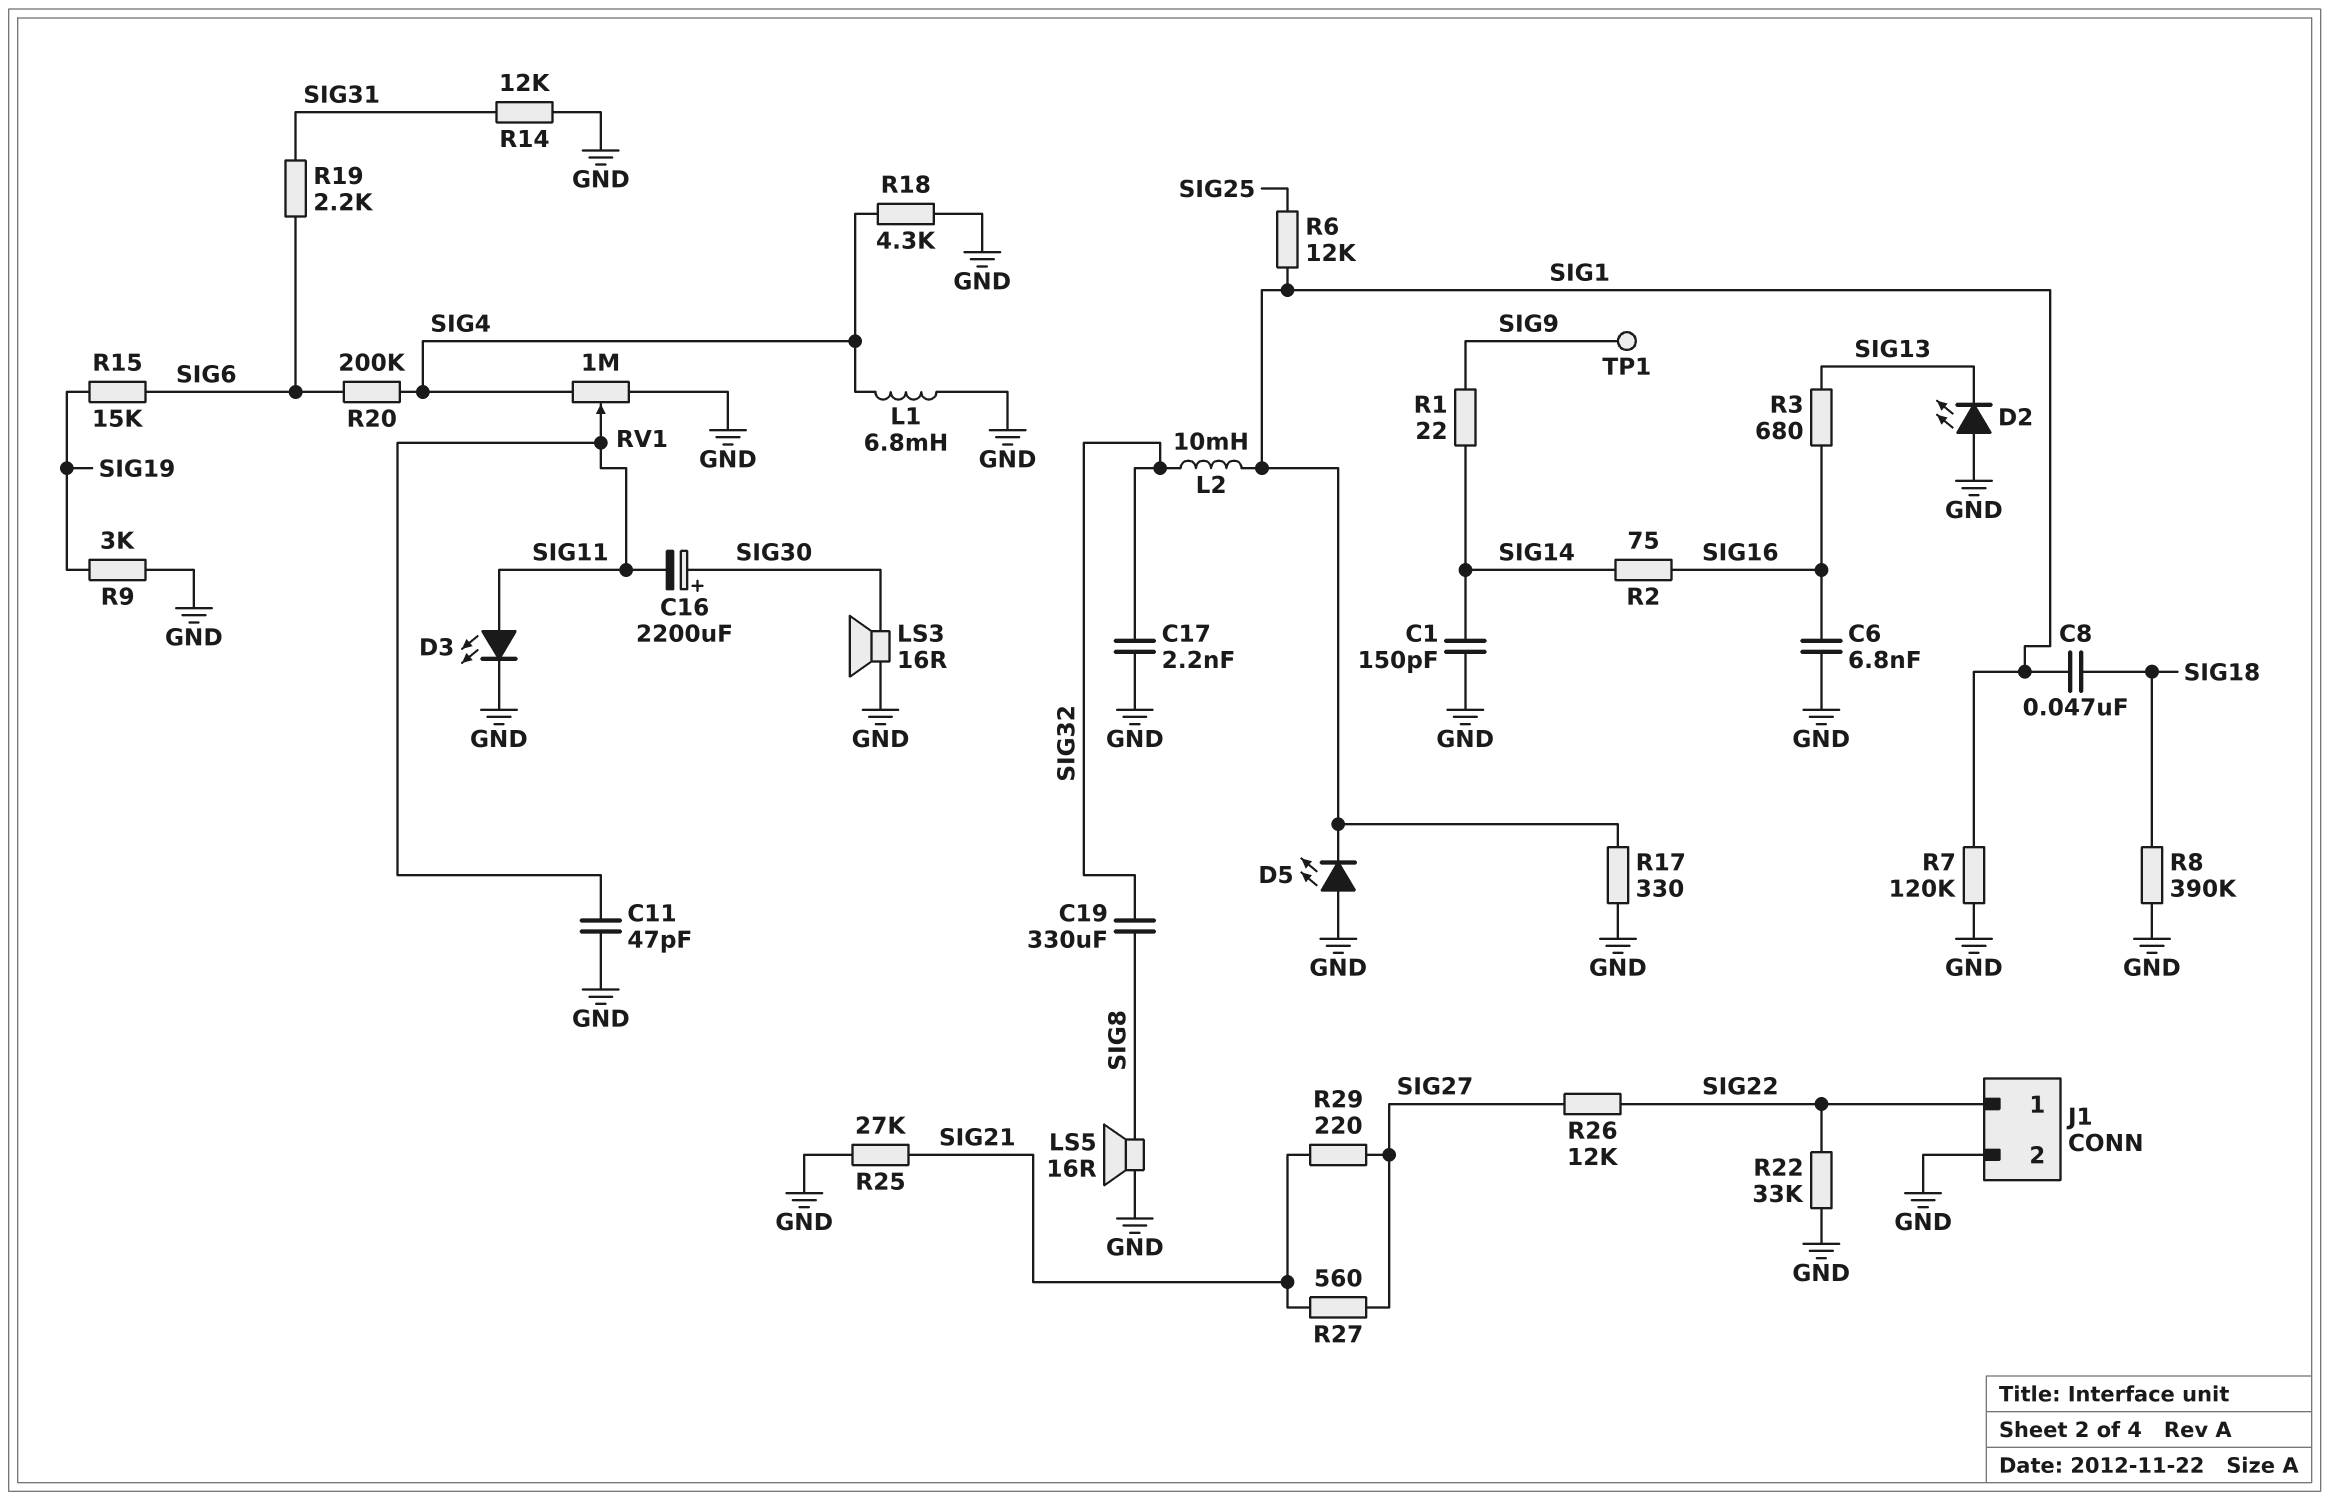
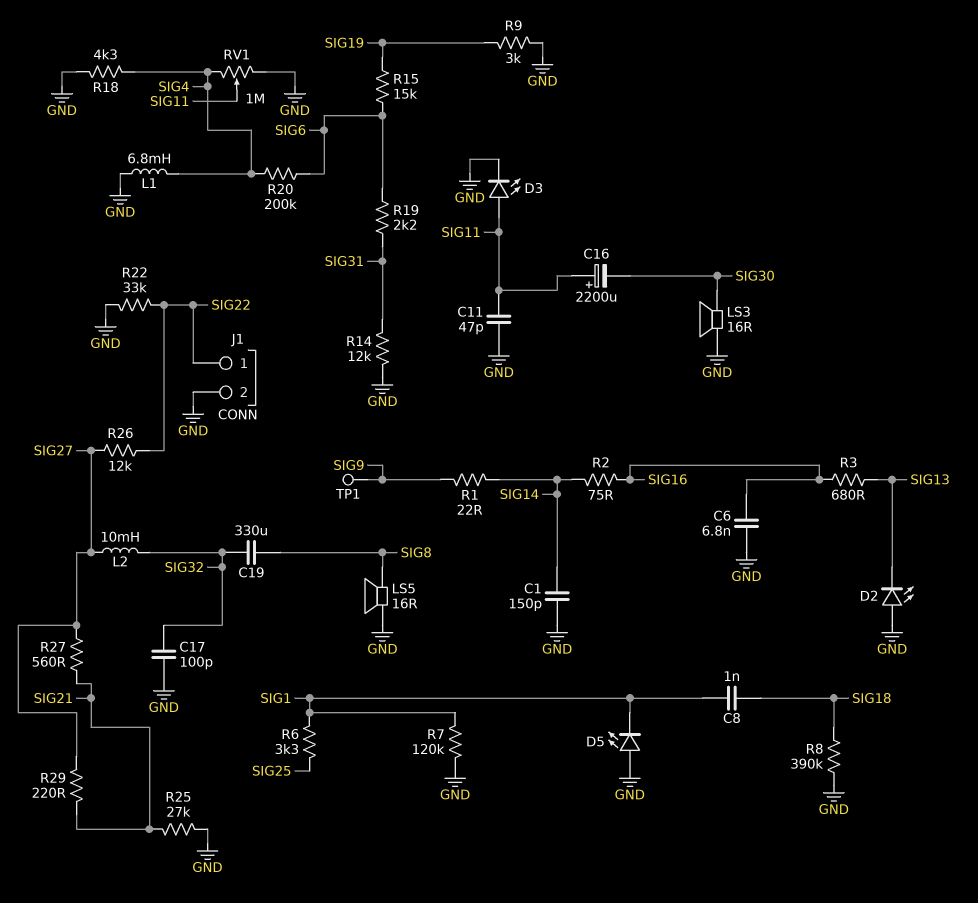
C8: 47nF (SIG1, SIG18) -> 1nF (SIG1, SIG18)
C16: 2200uF (plus SIG30, minus SIG11) -> 2200uF (plus SIG11, minus SIG30)
C17: 2.2nF (GND, SIG32) -> 100pF (GND, SIG32)
L2: 10mH (SIG1, SIG32) -> 10mH (SIG27, SIG32)
R6: 12k (SIG1, SIG25) -> 3.3k (SIG1, SIG25)
R17: 330 (GND, SIG1) -> none

